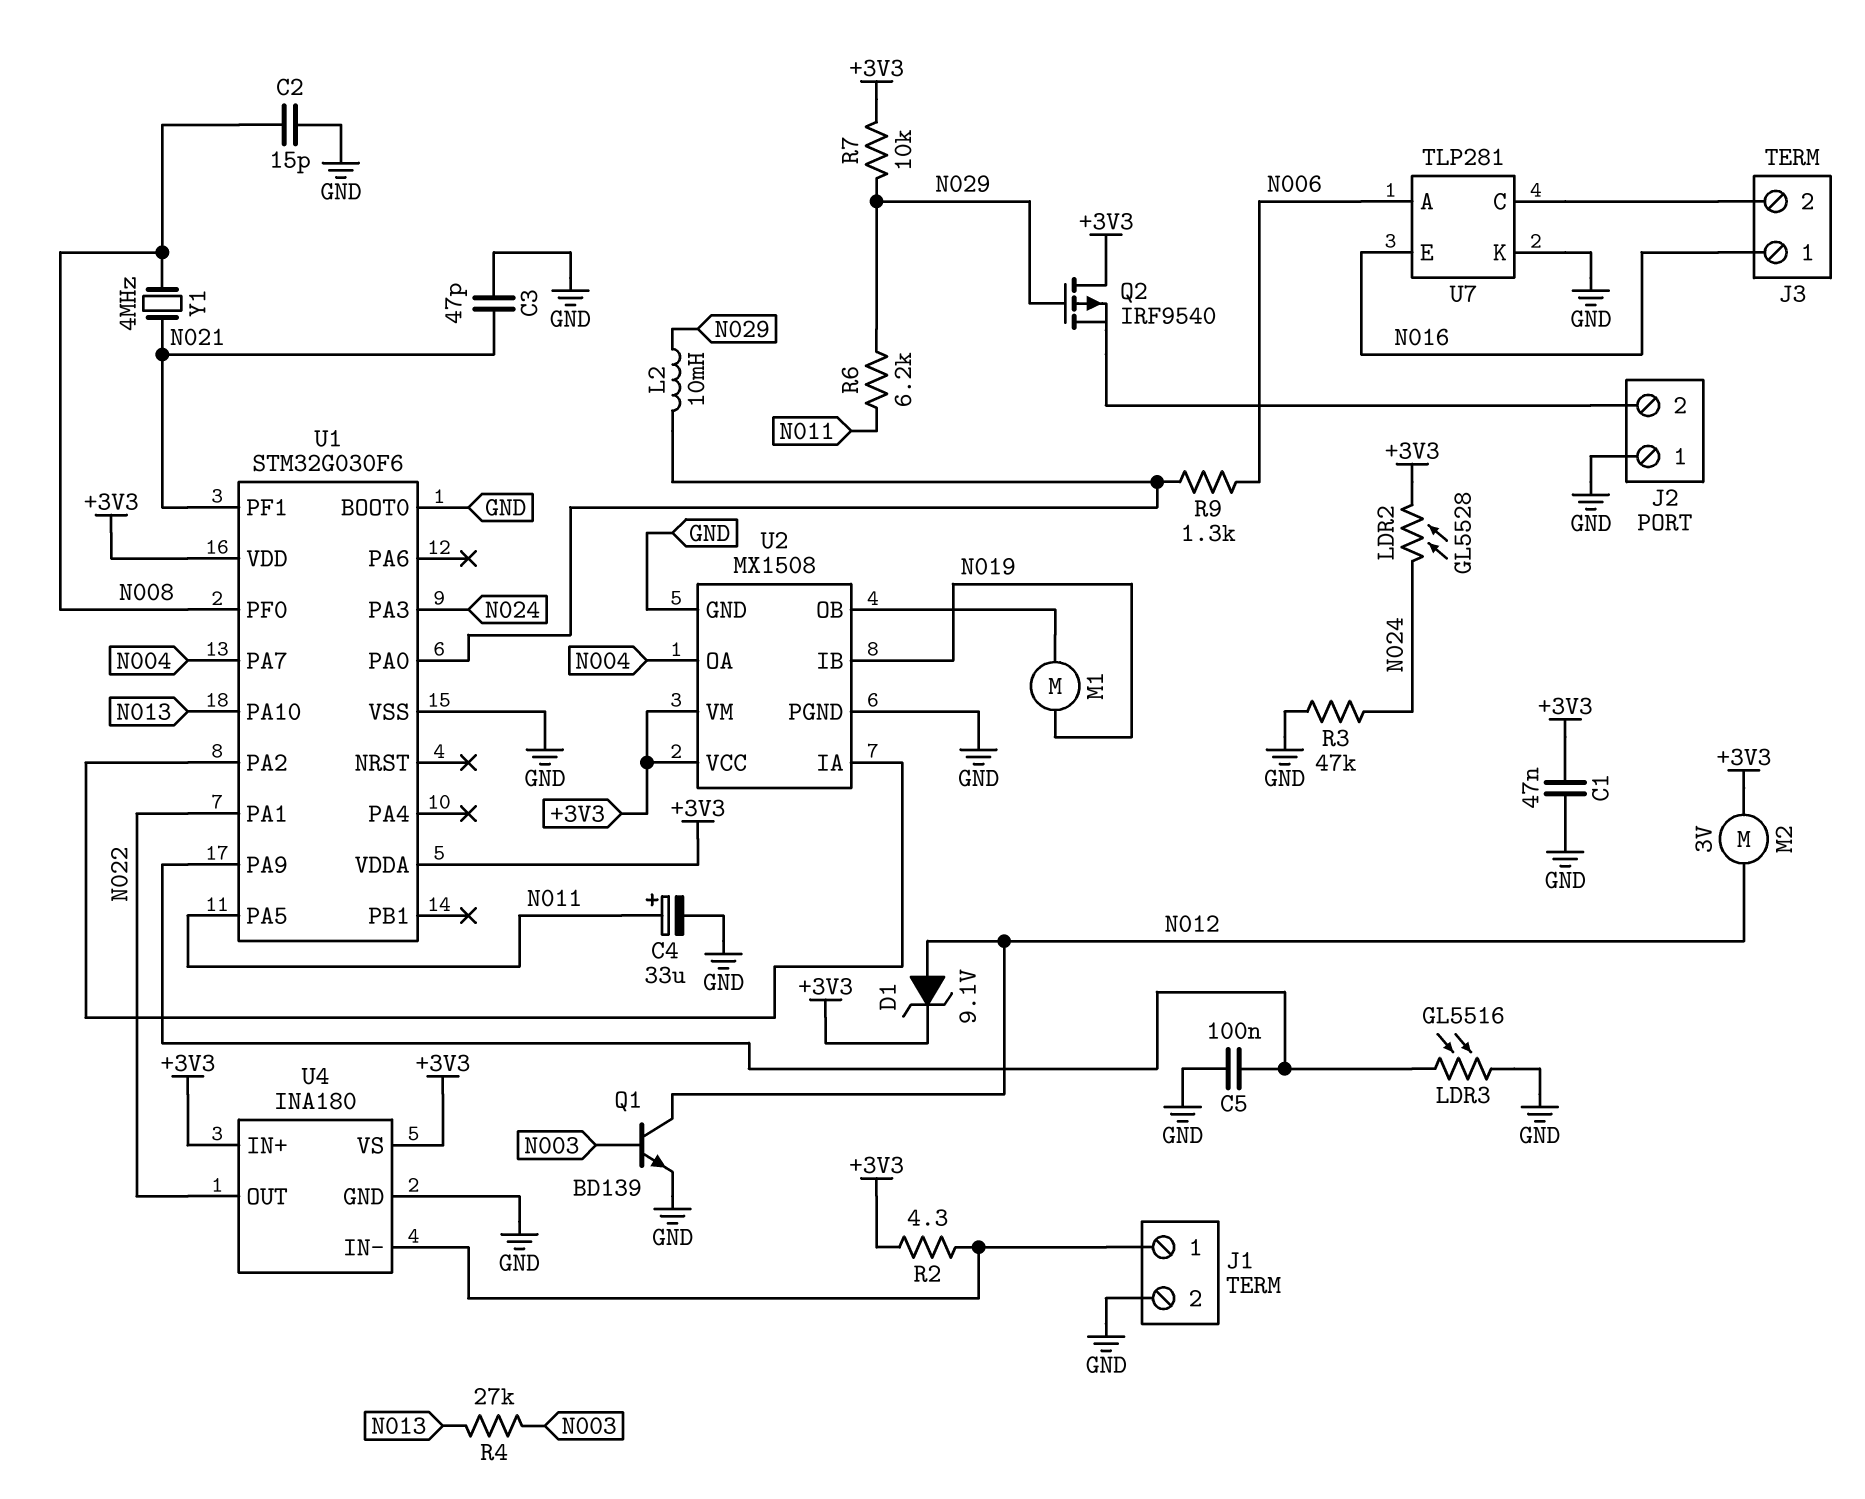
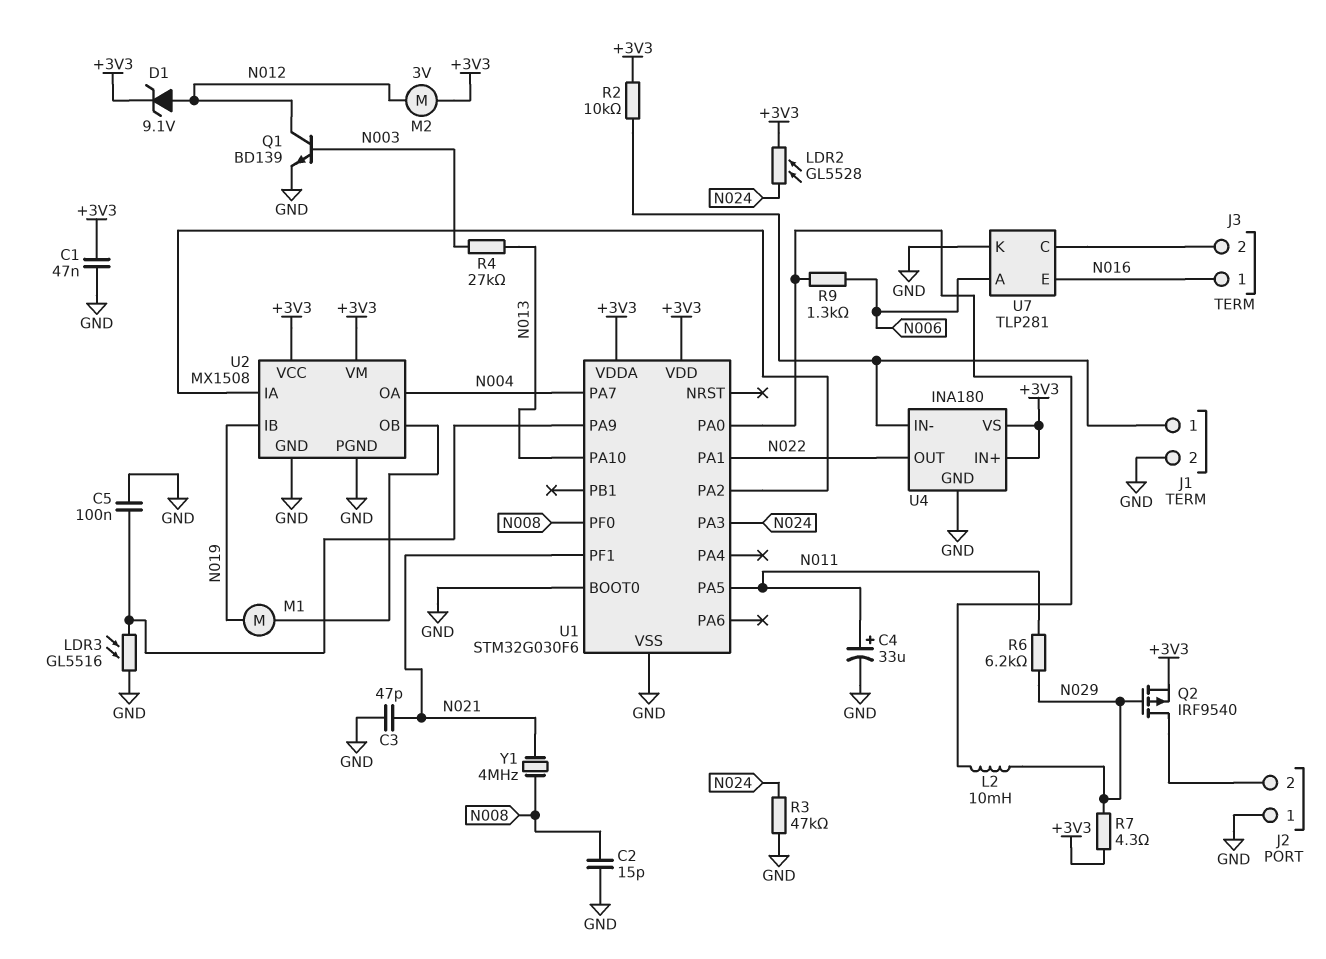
Q2: PMOS IRF9540 (G N029, D +3V3, S J2/2) -> PMOS IRF9540 (G N029, D J2/2, S +3V3)
R2: 4.3 (+3V3, J1/1) -> 10k (+3V3, J1/1)
R7: 10k (+3V3, N029) -> 4.3 (+3V3, N029)

